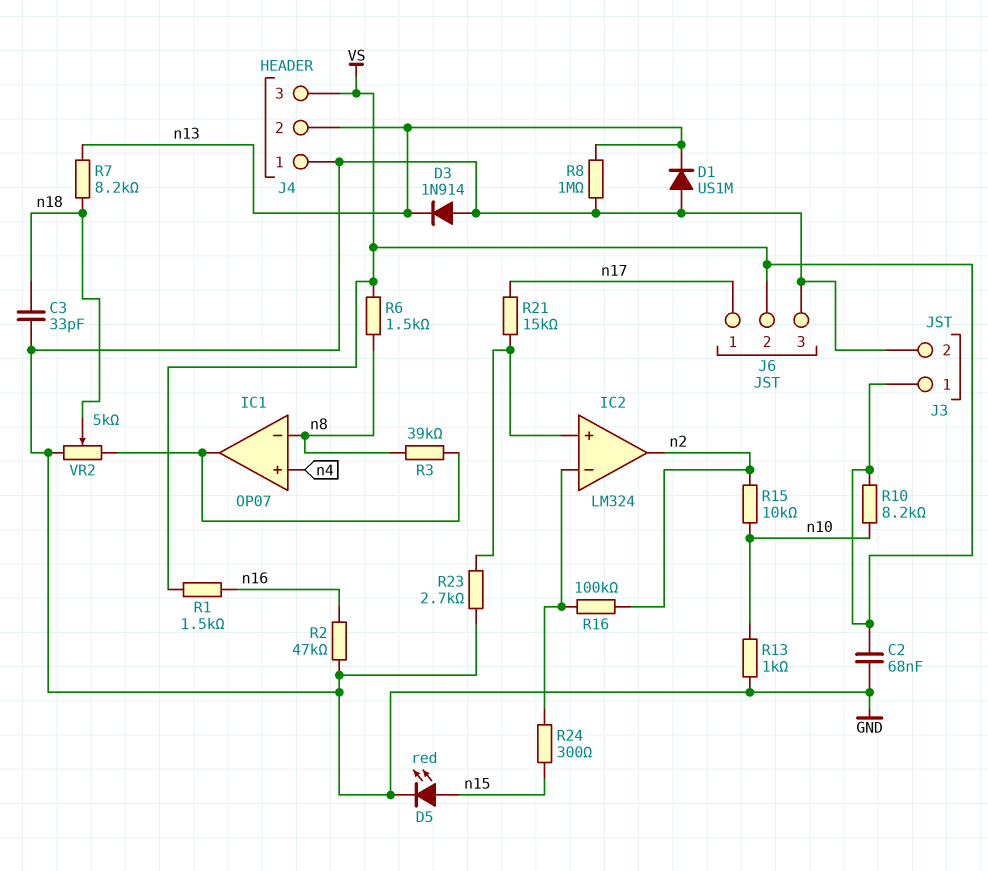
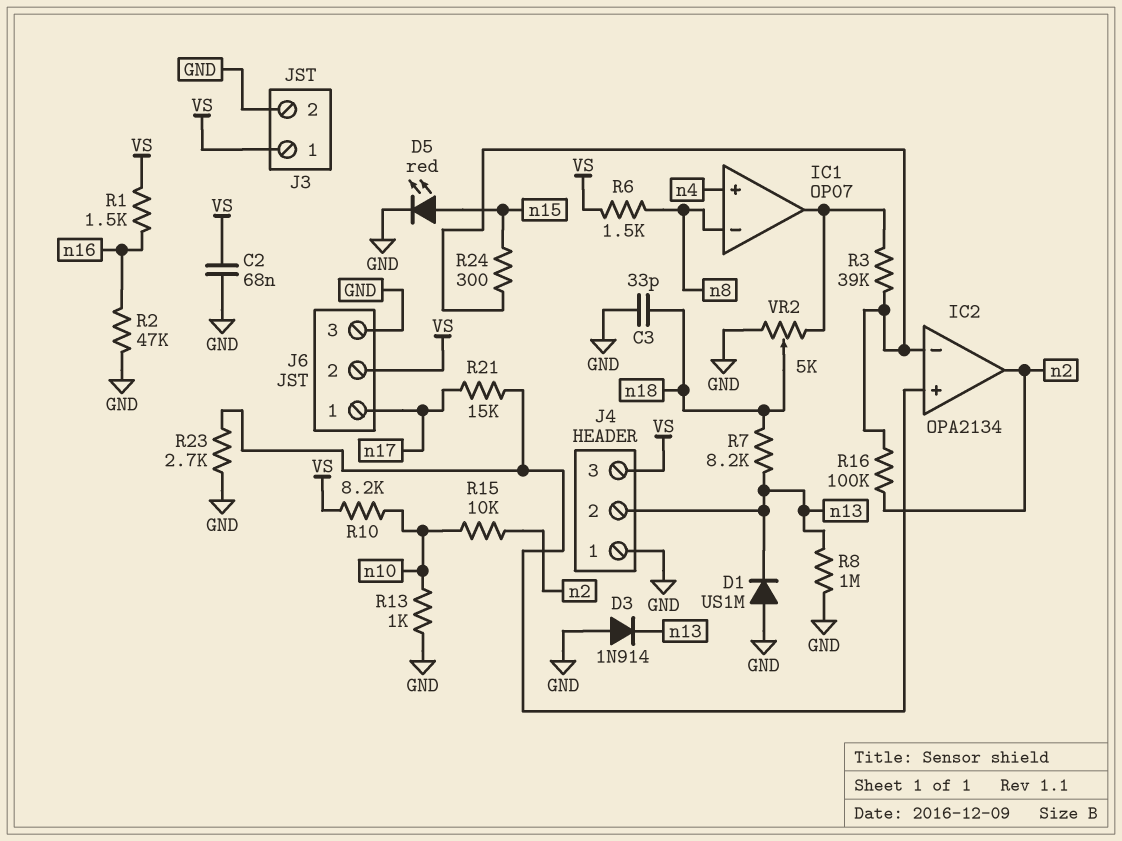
IC2: LM324 -> OPA2134
R3: 39k (IC1/out, n8) -> 39k (IC1/out, IC2/in-)

